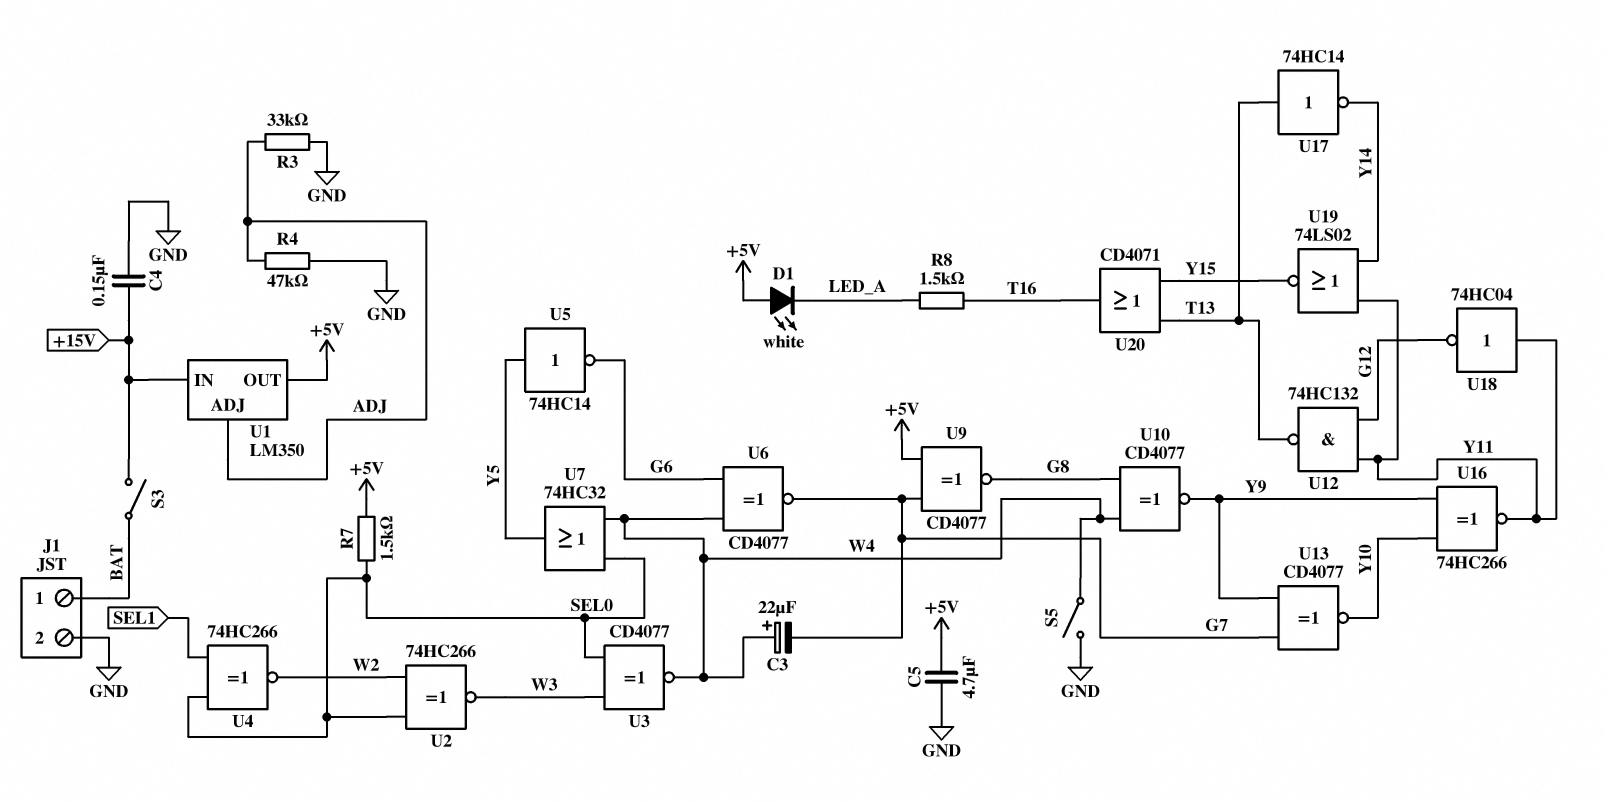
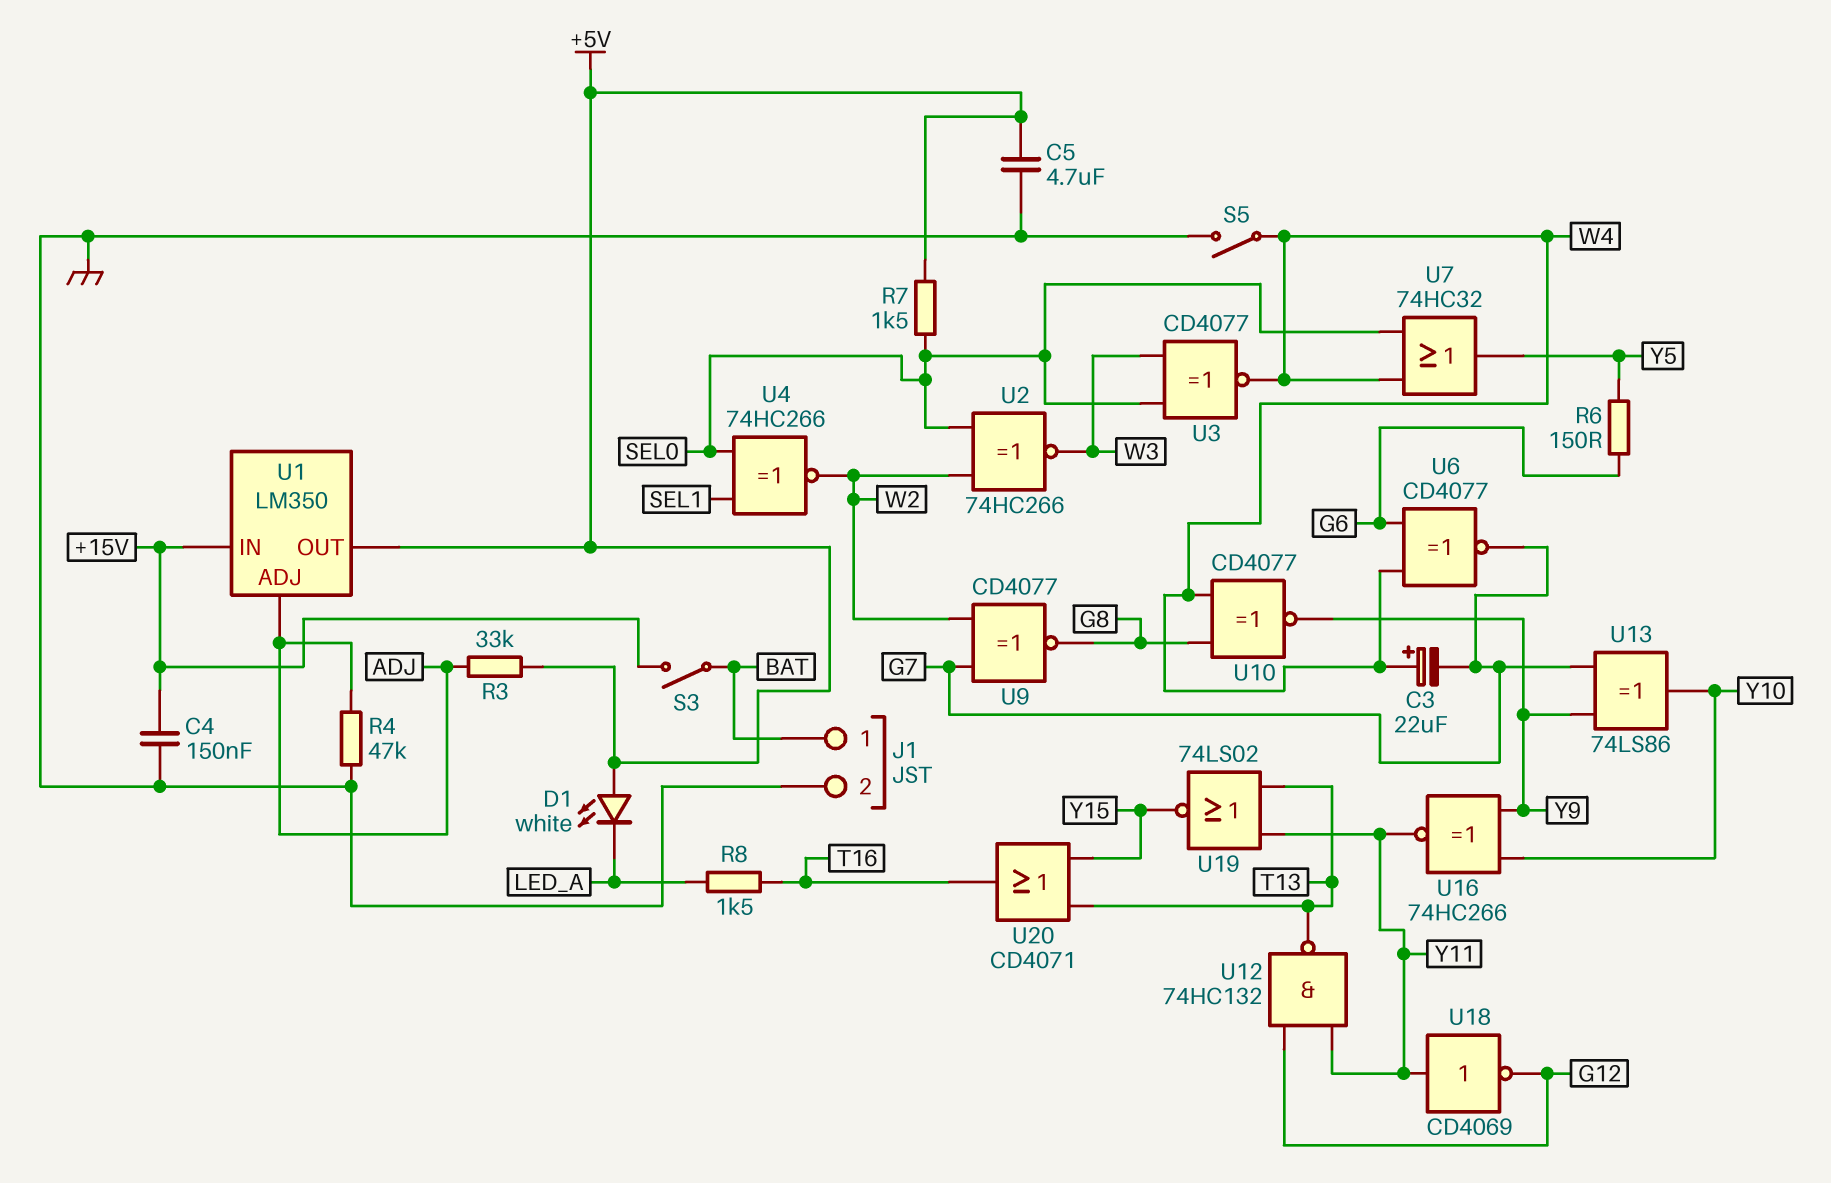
R3: 33k (ADJ, GND) -> 33k (+5V, ADJ)
R6: none -> 150 (G6, Y5)
U5: NOT 74HC14 (in Y5, out G6) -> none
U9: XNOR CD4077 (in +5V, in G7, out G8) -> XNOR CD4077 (in G7, in W2, out G8)
U13: XNOR CD4077 (in G7, in Y9, out Y10) -> XOR 74LS86 (in G7, in Y9, out Y10)
U17: NOT 74HC14 (in T13, out Y14) -> none
U18: NOT 74HC04 (in Y11, out G12) -> NOT CD4069 (in Y11, out G12)
U19: NOR 74LS02 (in Y11, in Y14, out Y15) -> NOR 74LS02 (in T13, in Y11, out Y15)

